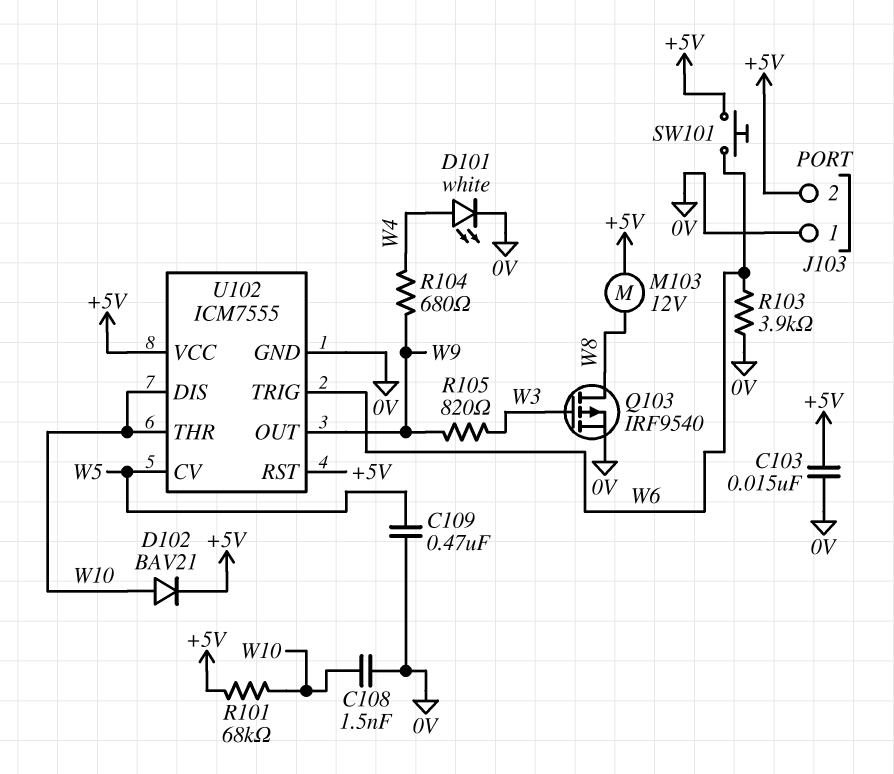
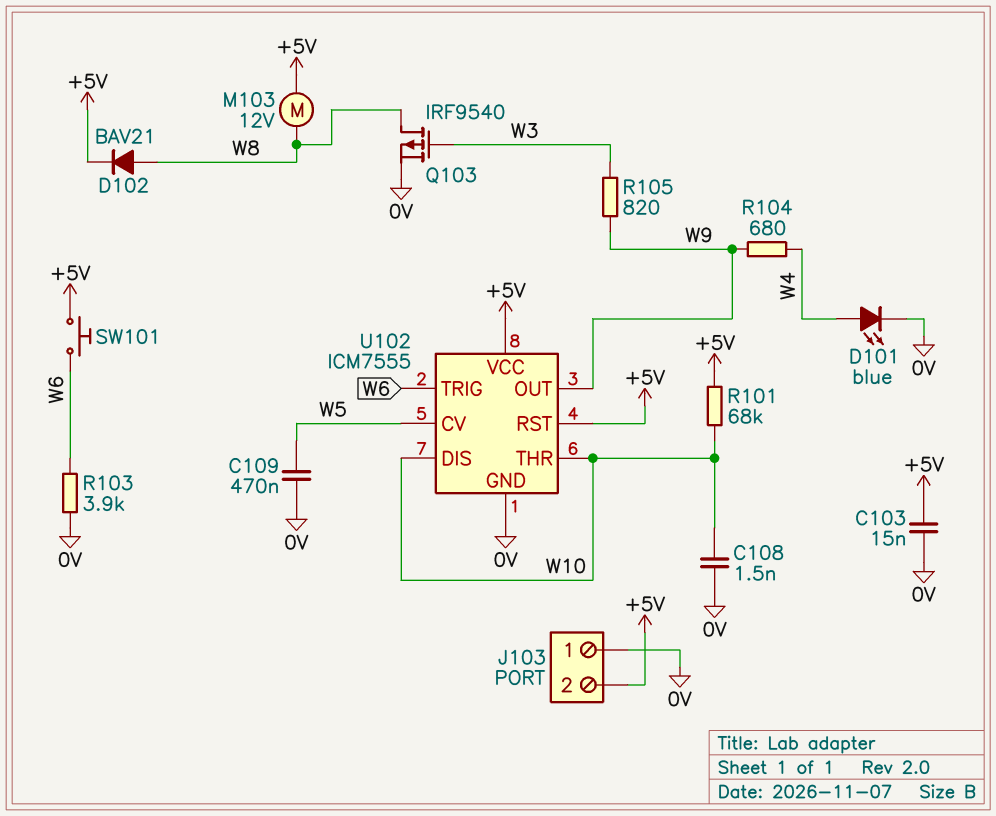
D101: LED white (A W4, K 0V) -> LED blue (A W4, K 0V)
D102: diode BAV21 (A W10, K +5V) -> diode BAV21 (A W8, K +5V)

